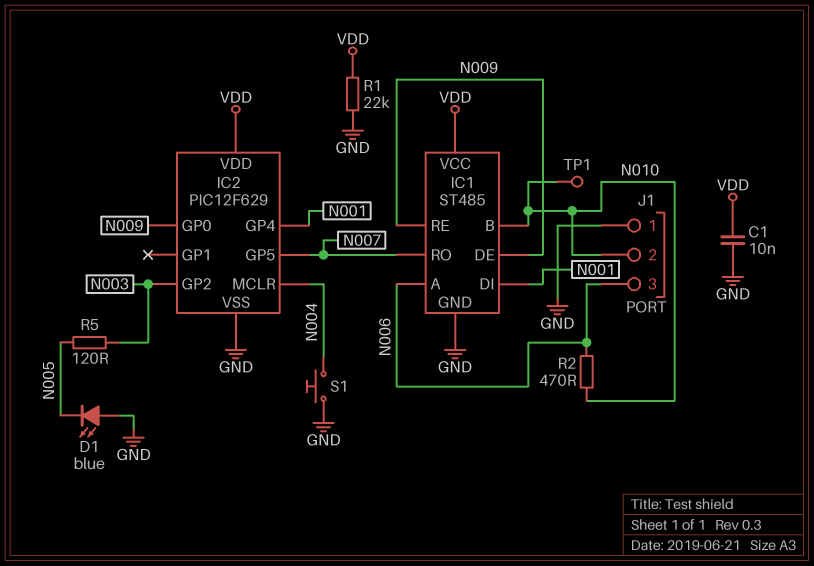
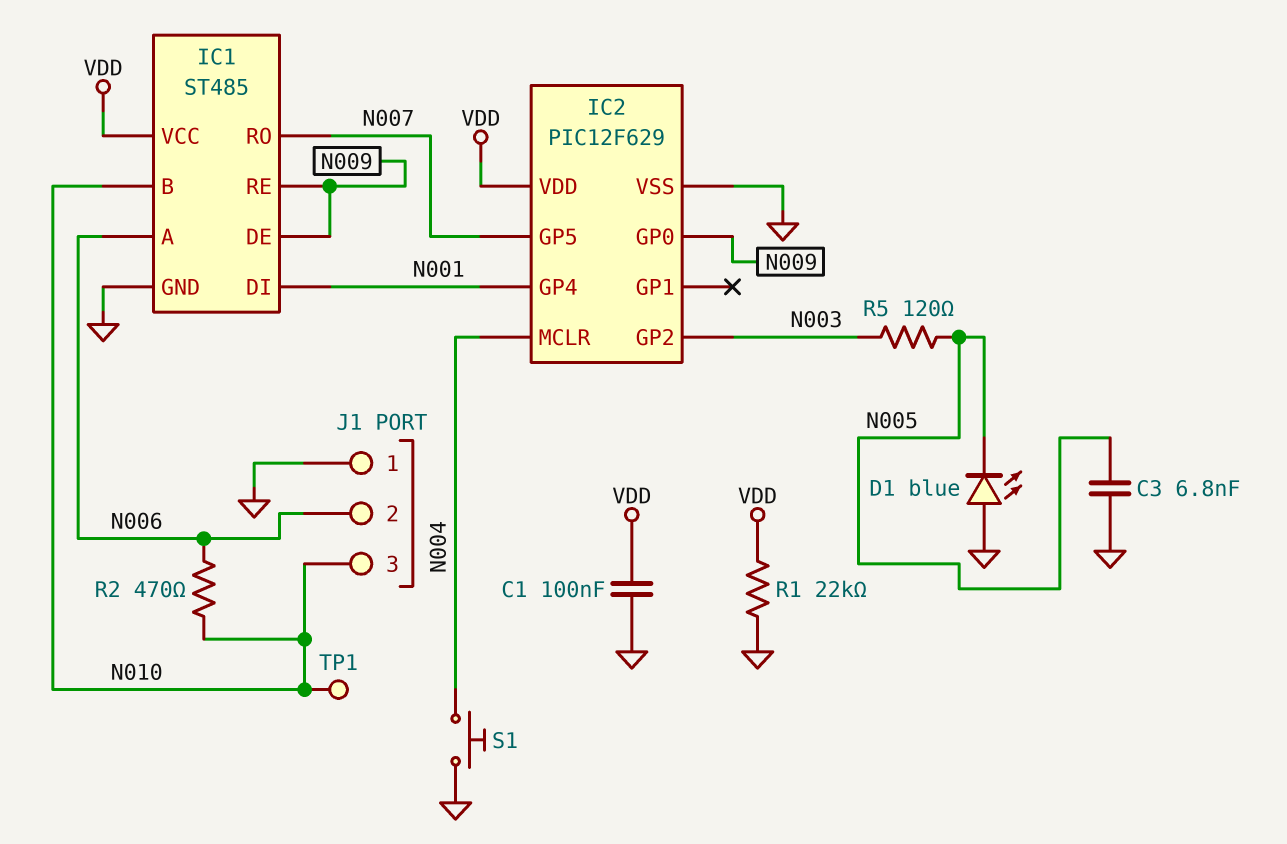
C1: 10nF (GND, VDD) -> 100nF (GND, VDD)
C3: none -> 6.8nF (GND, N005)
J1 pin 2: N010 -> N006
J1 pin 3: N006 -> N010

